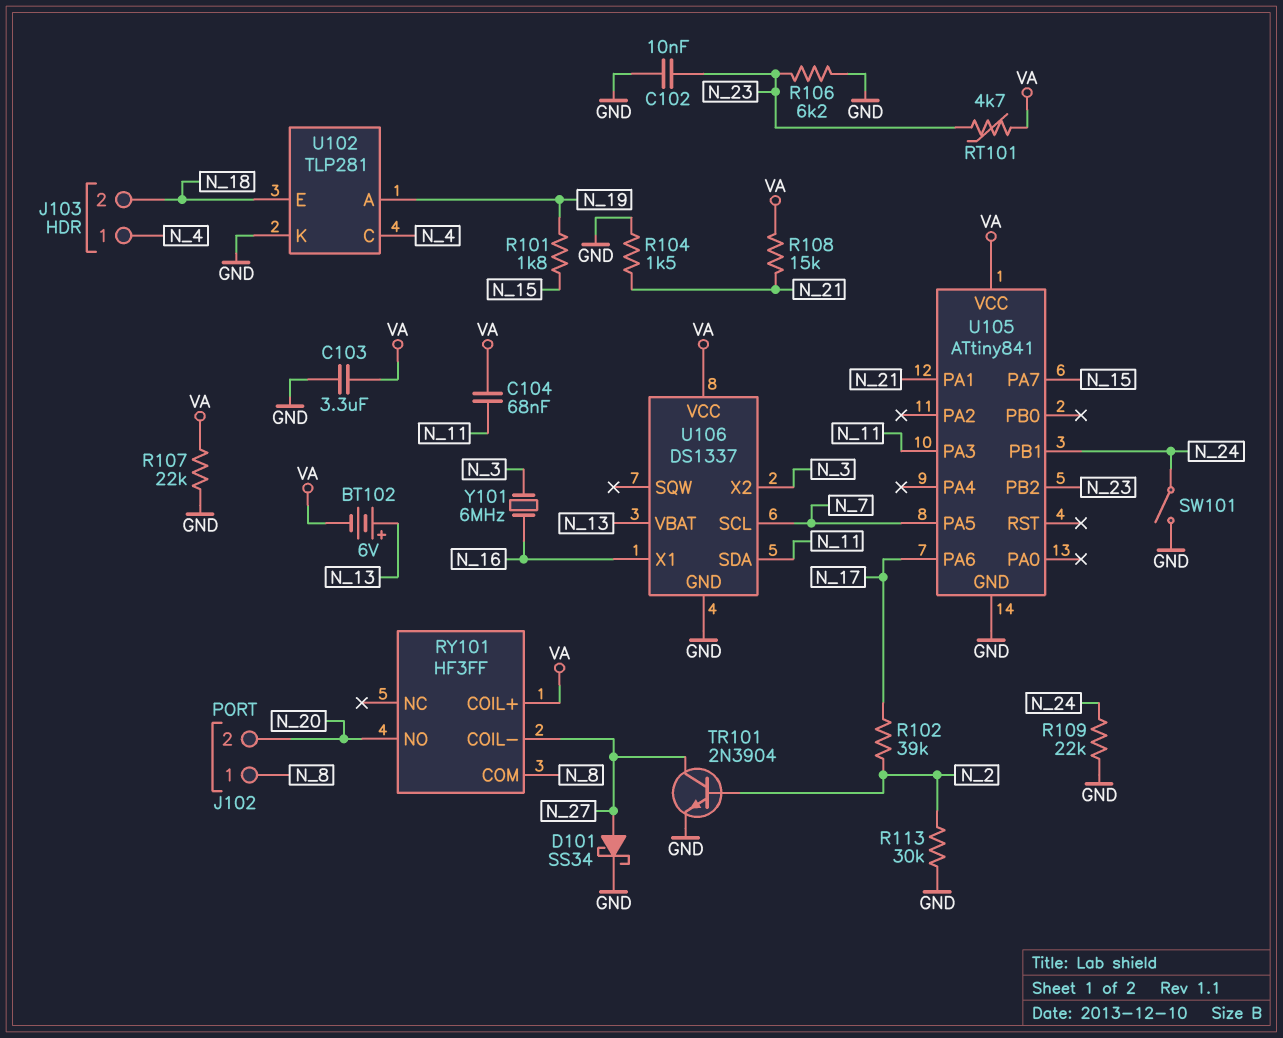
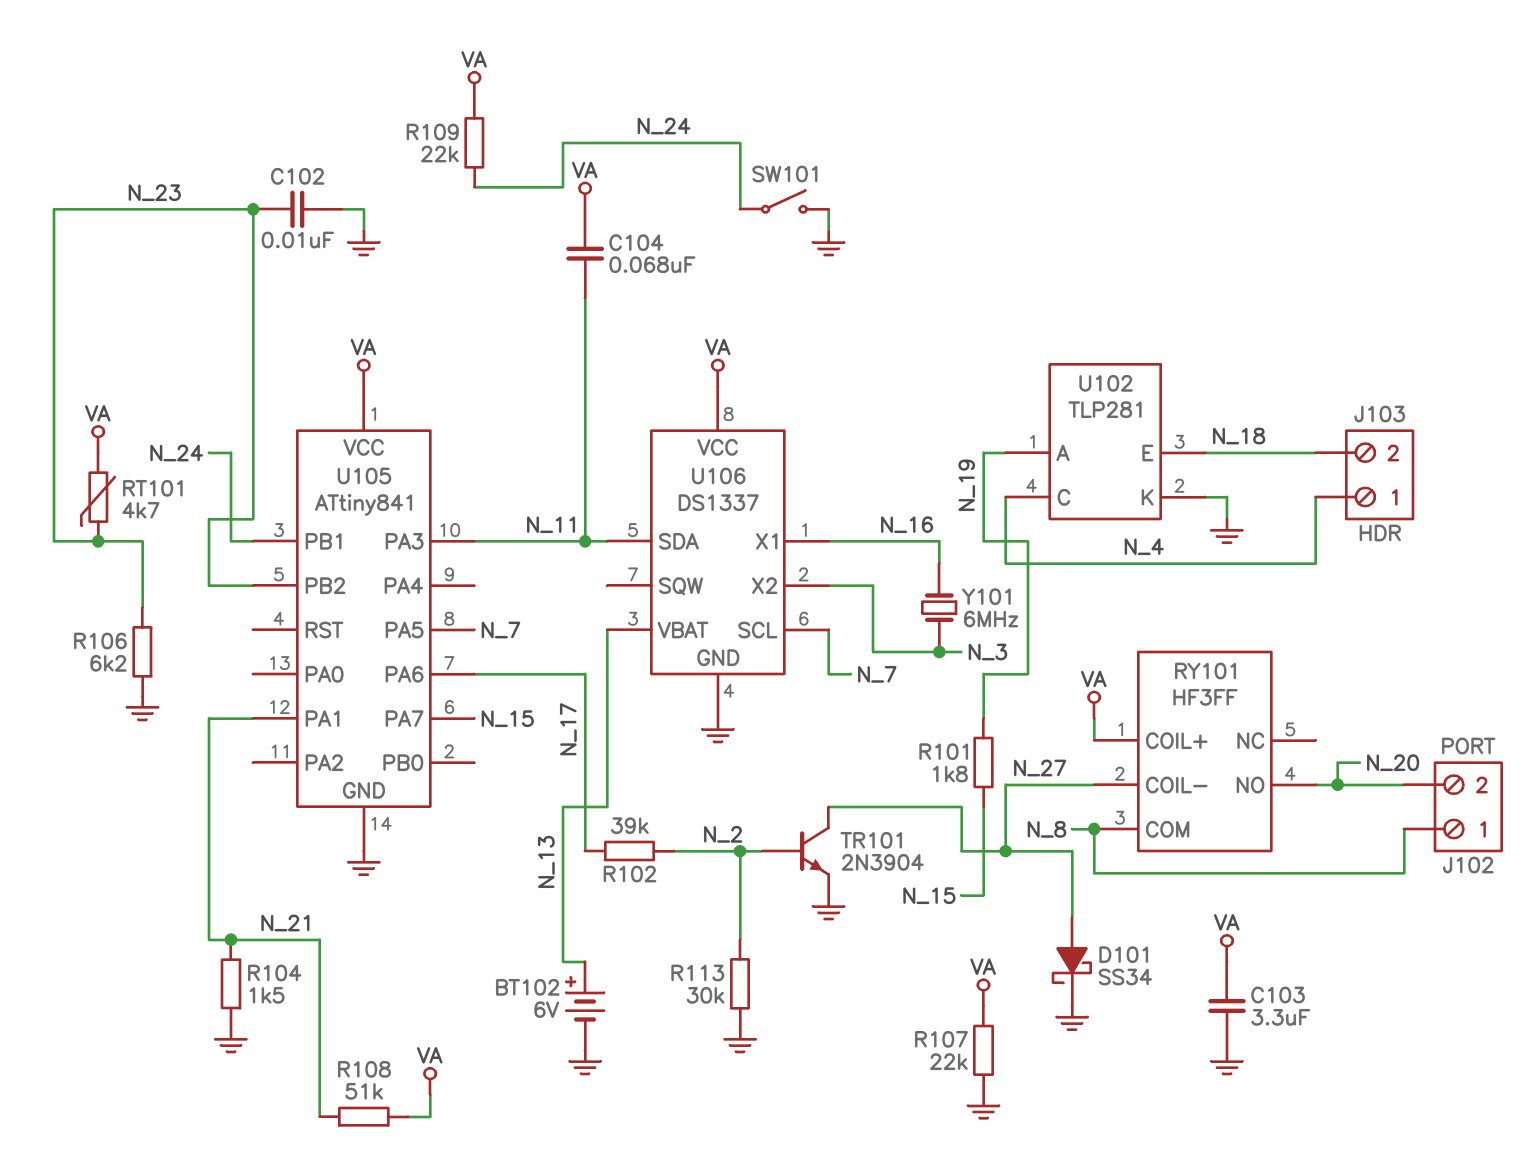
BT102: 6V (plus N_13, minus VA) -> 6V (plus N_13, minus GND)
R108: 15k (N_21, VA) -> 51k (N_21, VA)
R109: 22k (GND, N_24) -> 22k (N_24, VA)

